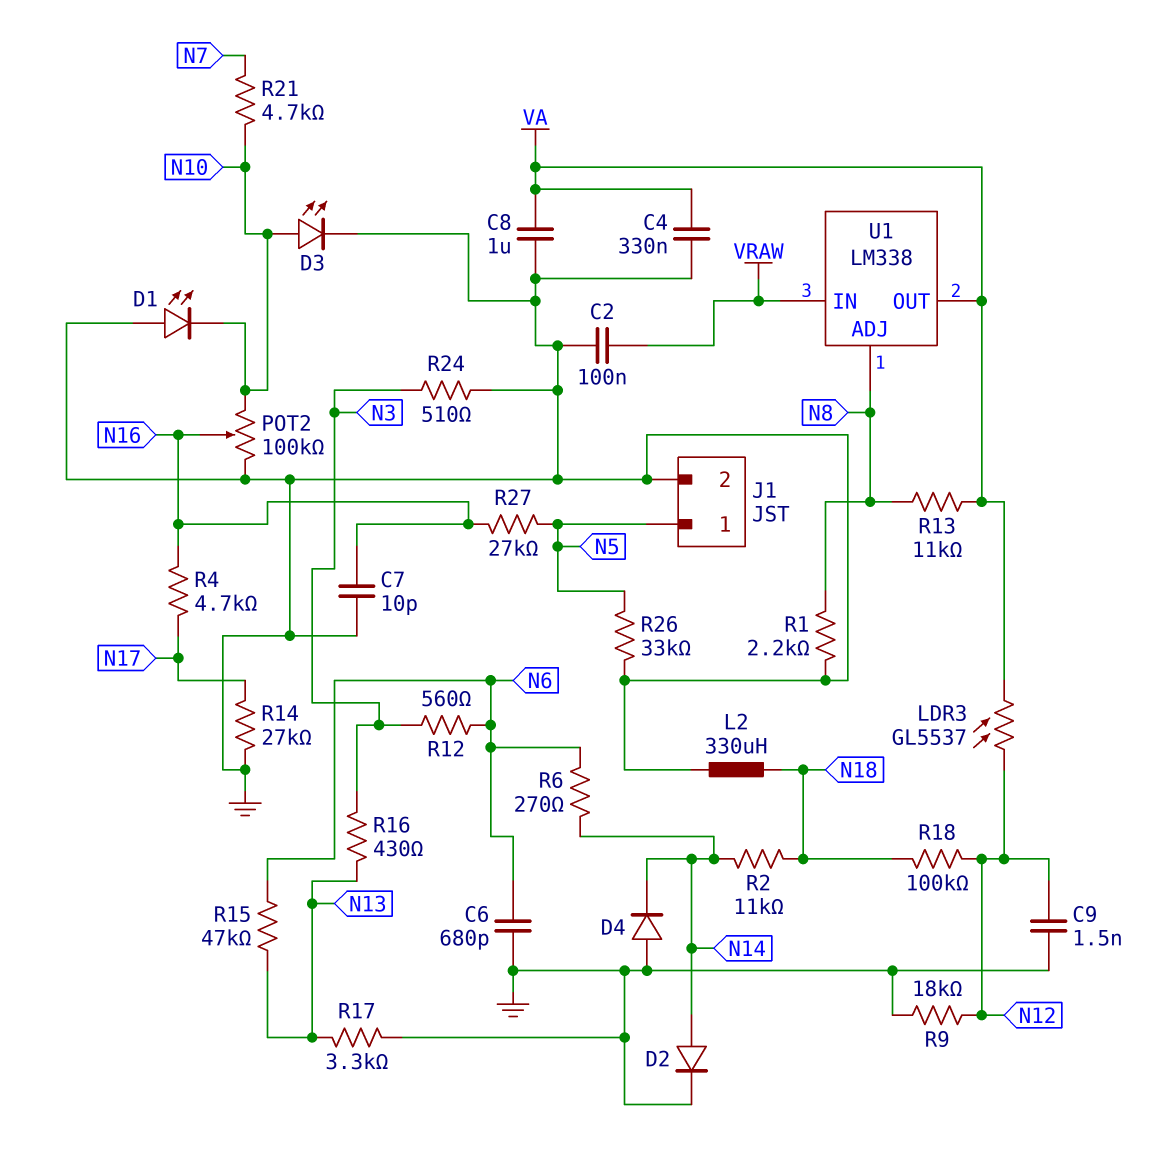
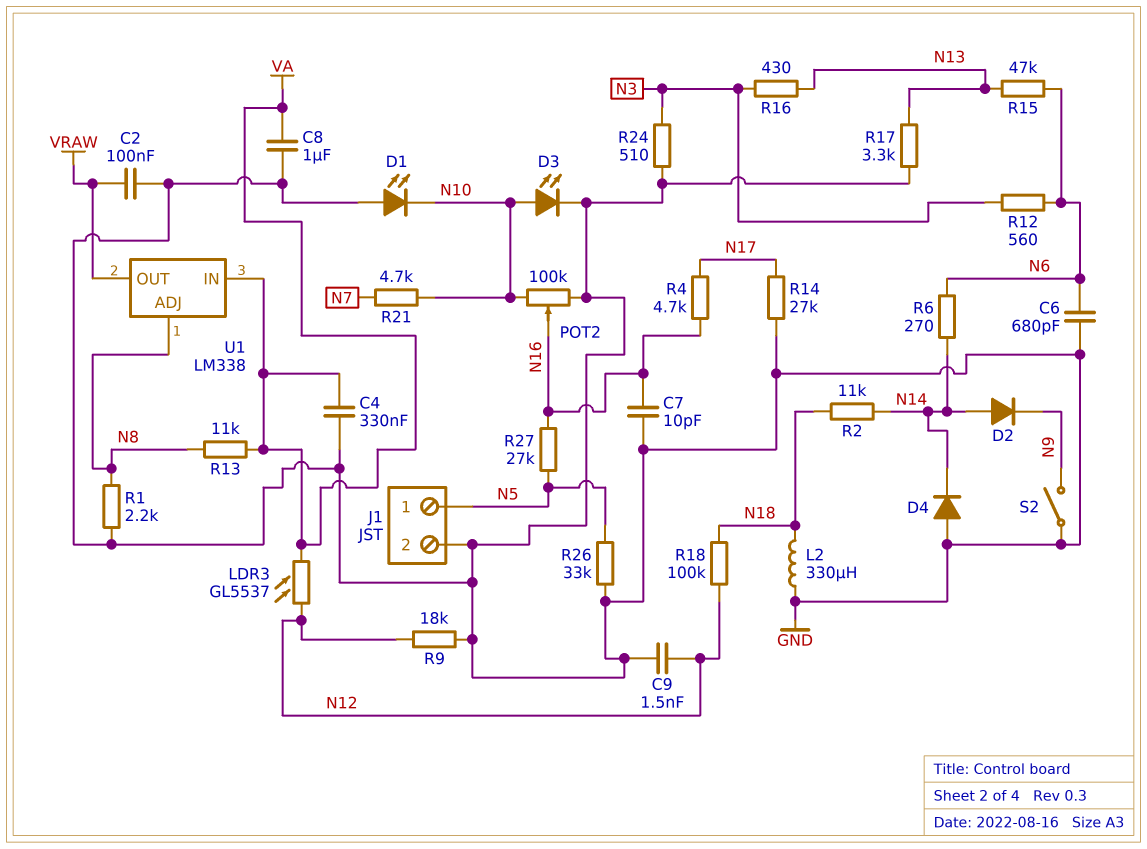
D2: diode (A N14, K GND) -> diode (A N14, K N9)
S2: none -> switch (GND, N9)
U1 pin IN: VRAW -> VA
U1 pin OUT: VA -> VRAW

